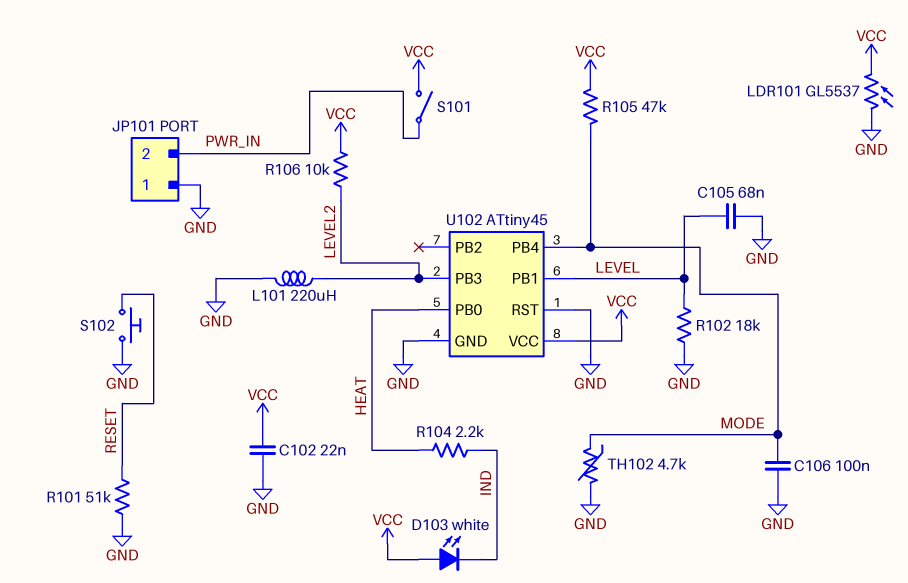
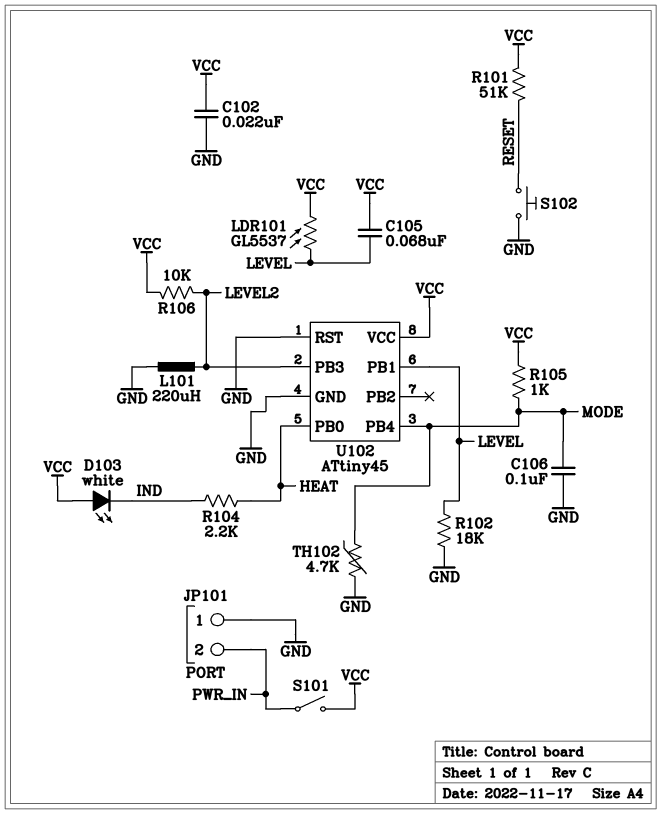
C105: 68nF (GND, LEVEL) -> 68nF (LEVEL, VCC)
LDR101: GL5537 (GND, VCC) -> GL5537 (LEVEL, VCC)
R101: 51k (GND, RESET) -> 51k (RESET, VCC)
R105: 47k (MODE, VCC) -> 1k (MODE, VCC)

